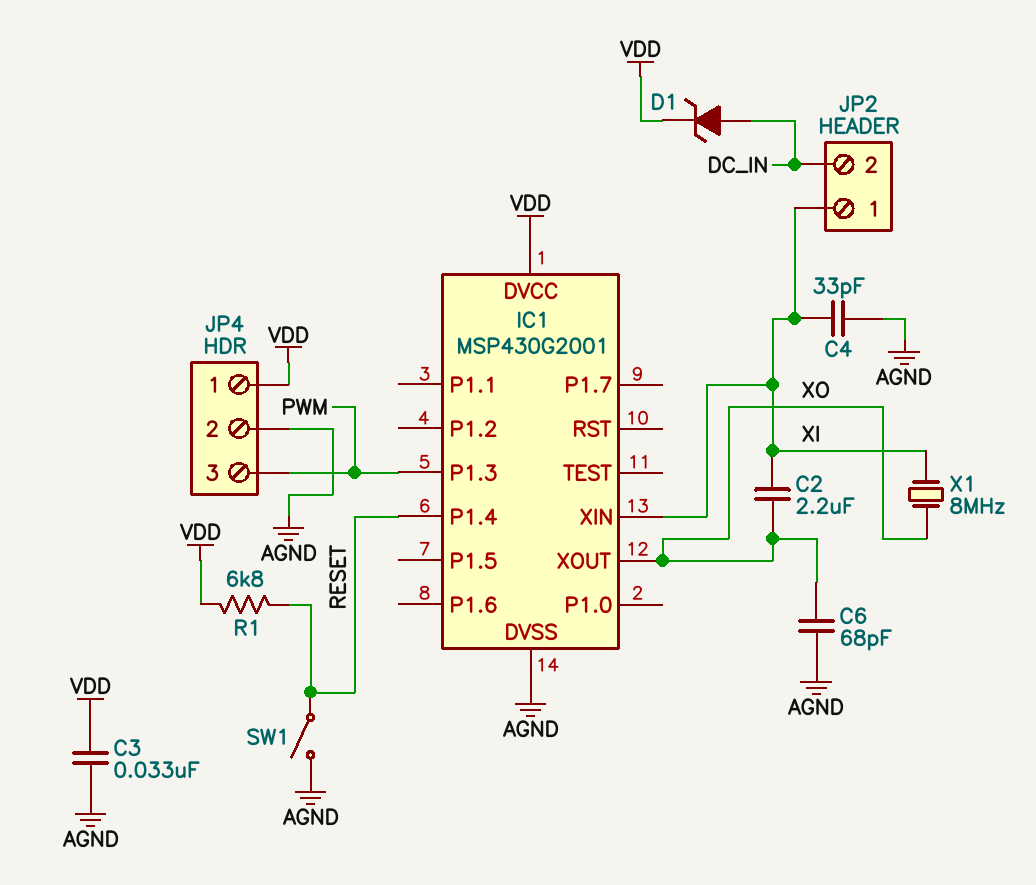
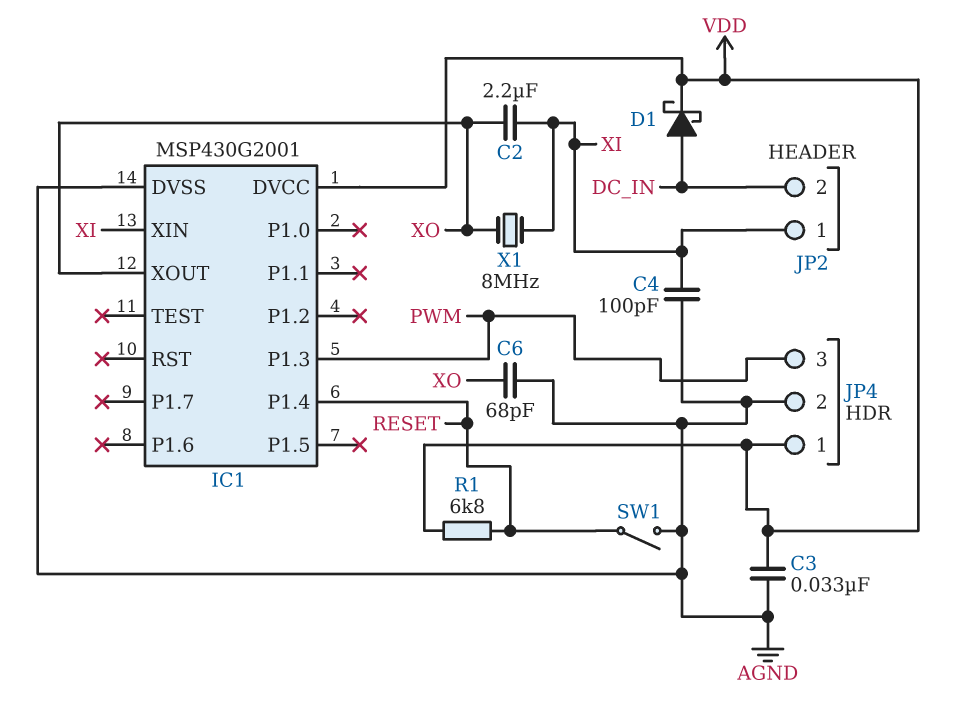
C4: 33pF (AGND, XI) -> 100pF (AGND, XI)
D1: zener (A DC_IN, K VDD) -> schottky (A DC_IN, K VDD)

